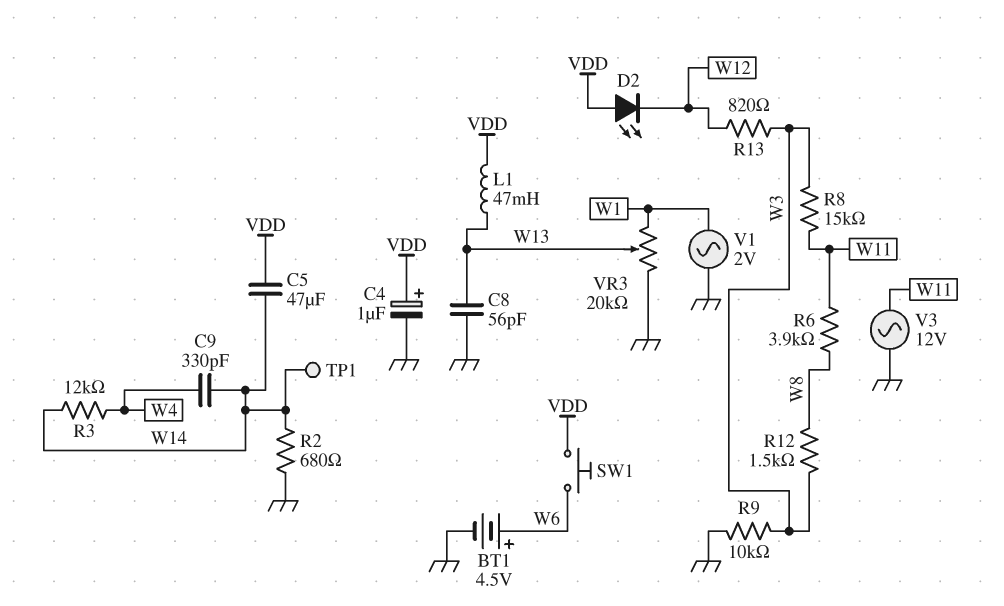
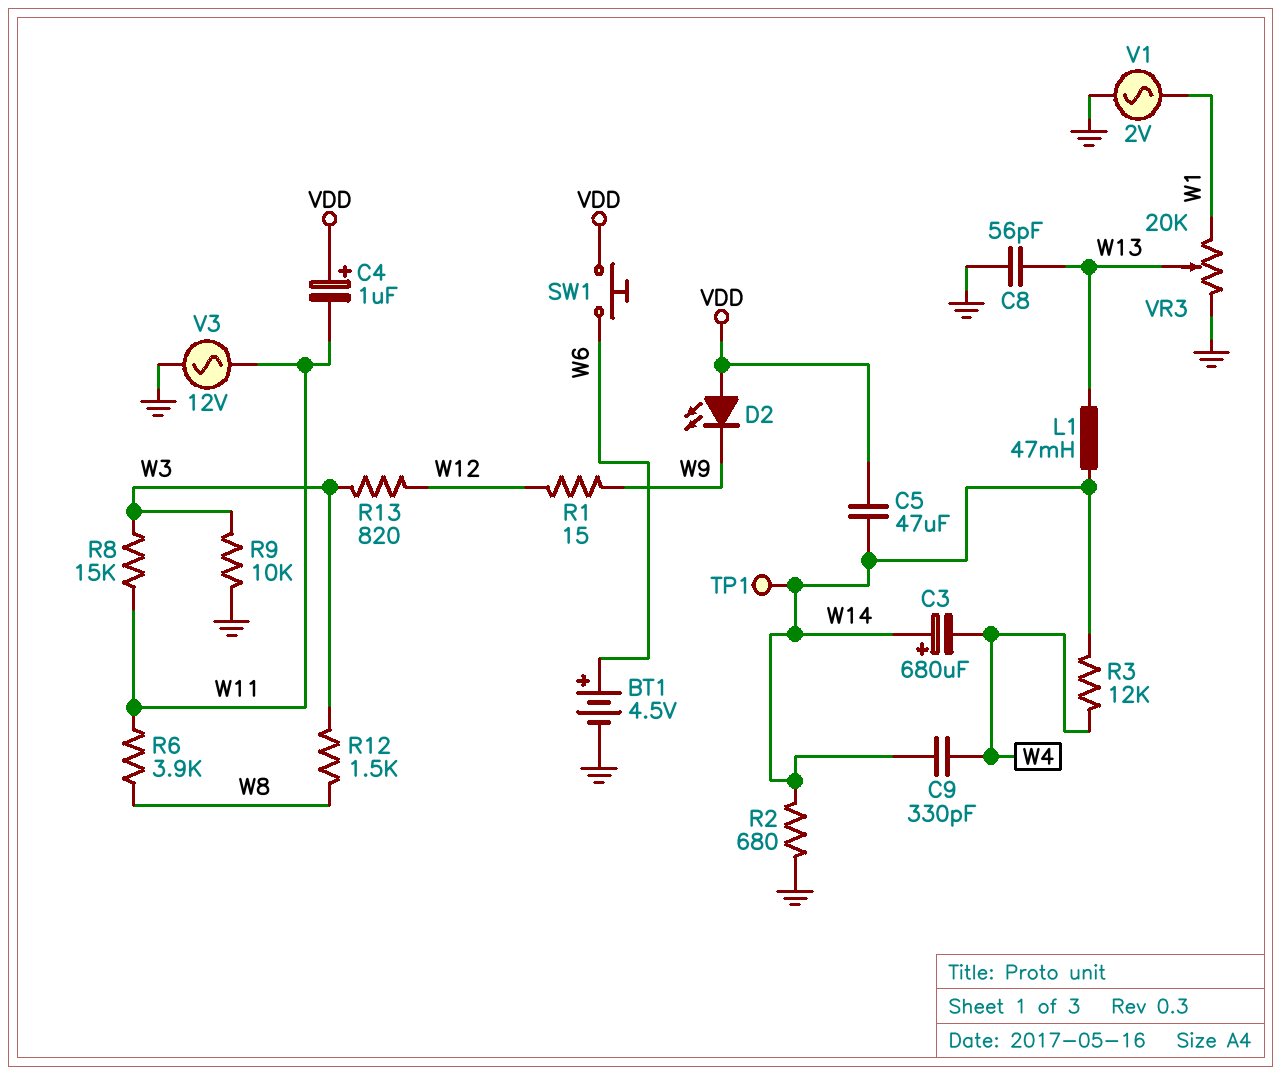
C3: none -> 680uF (plus W14, minus W4)
C4: 1uF (plus VDD, minus GND) -> 1uF (plus VDD, minus W11)
D2: LED (A VDD, K W12) -> LED (A VDD, K W9)
L1: 47mH (VDD, W13) -> 47mH (W13, W14)
R1: none -> 15 (W9, W12)

